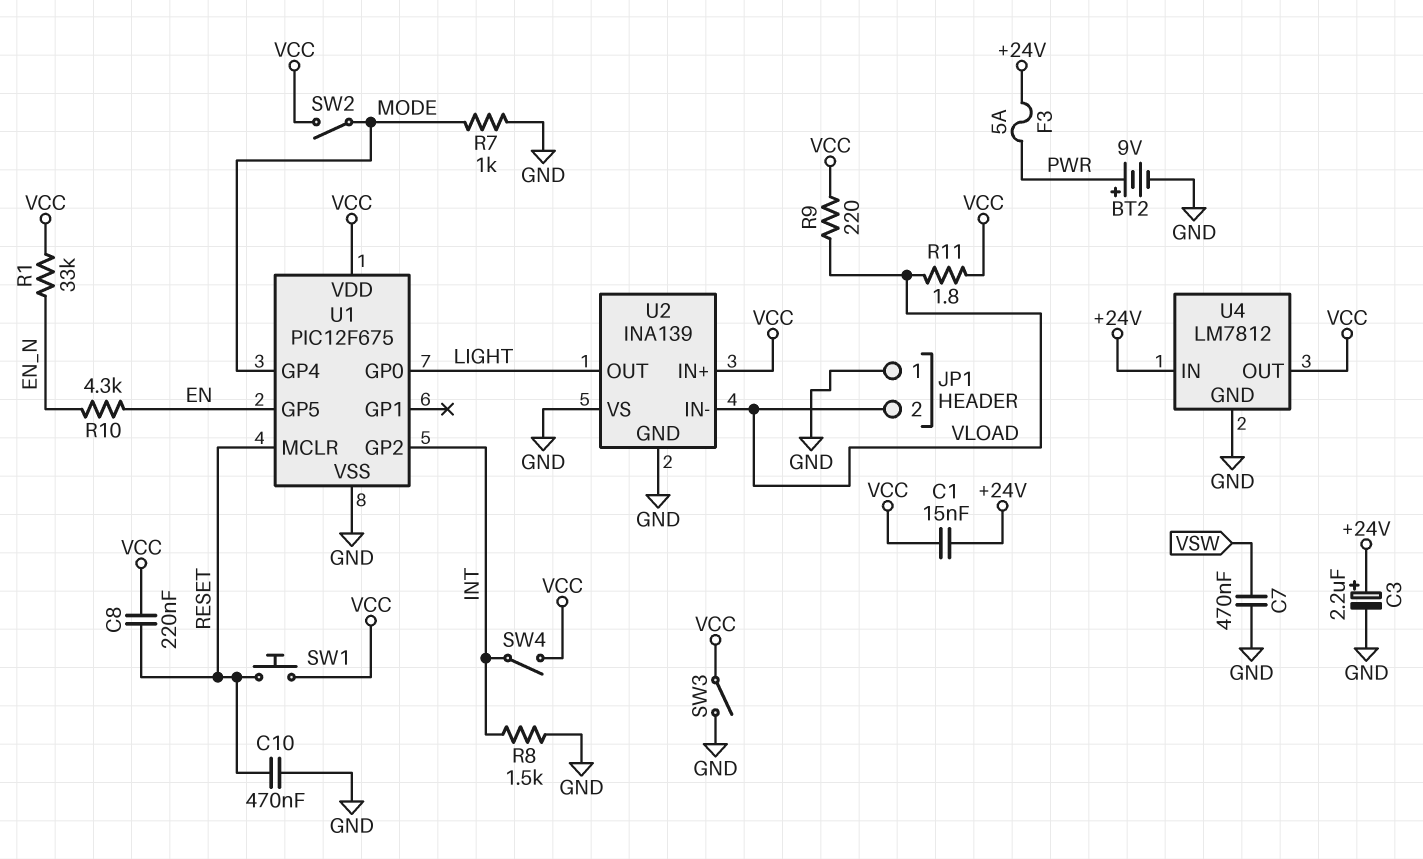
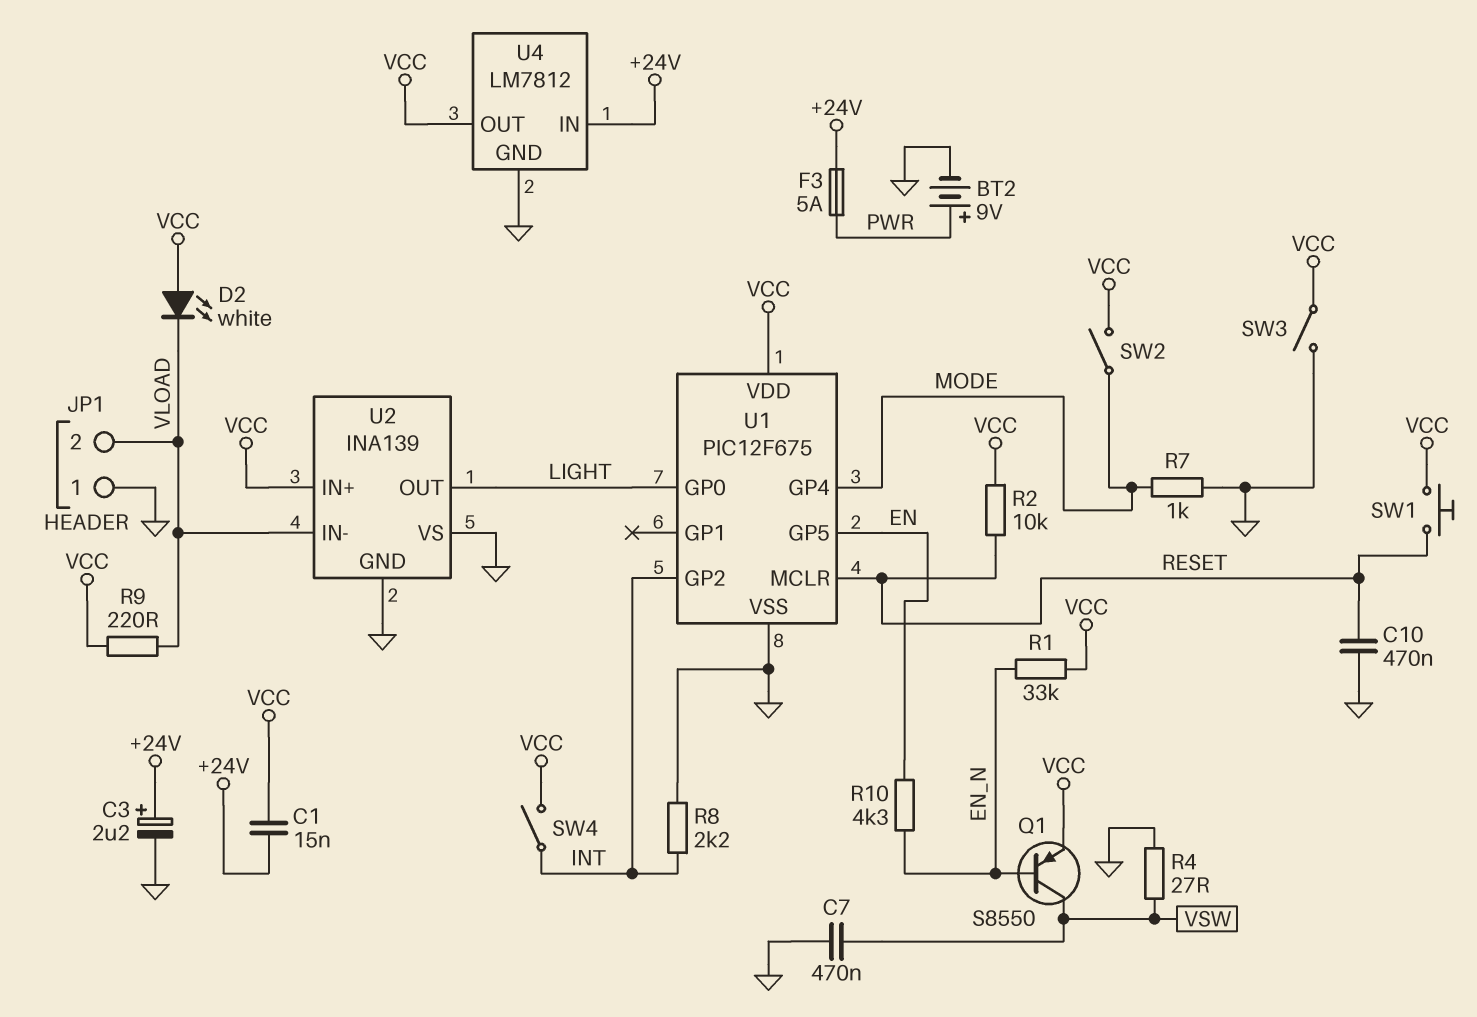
C8: 220nF (RESET, VCC) -> none
D2: none -> LED white (A VCC, K VLOAD)
Q1: none -> PNP S8550 (B EN_N, C VSW, E VCC)
R2: none -> 10k (RESET, VCC)
R4: none -> 27 (GND, VSW)
R8: 1.5k (GND, INT) -> 2.2k (GND, INT)
R11: 1.8 (VCC, VLOAD) -> none

